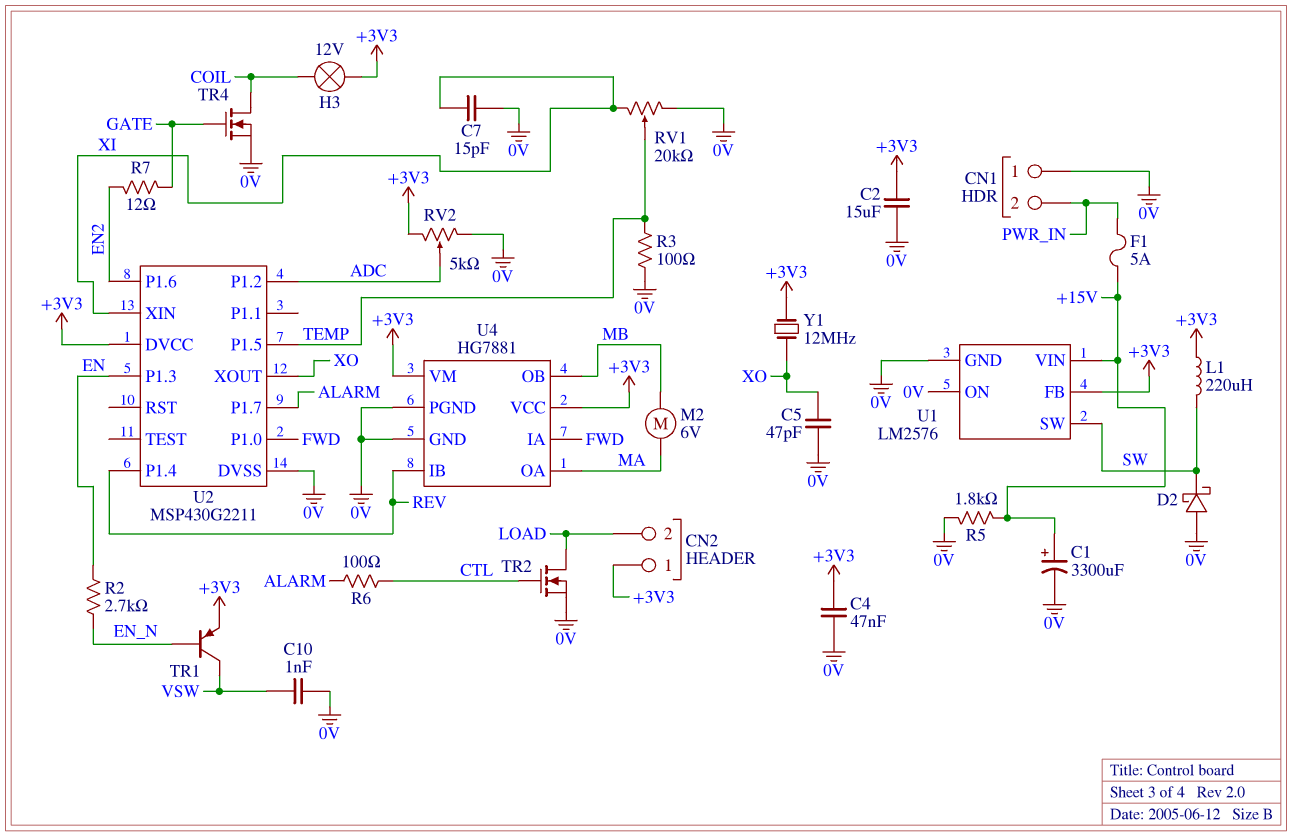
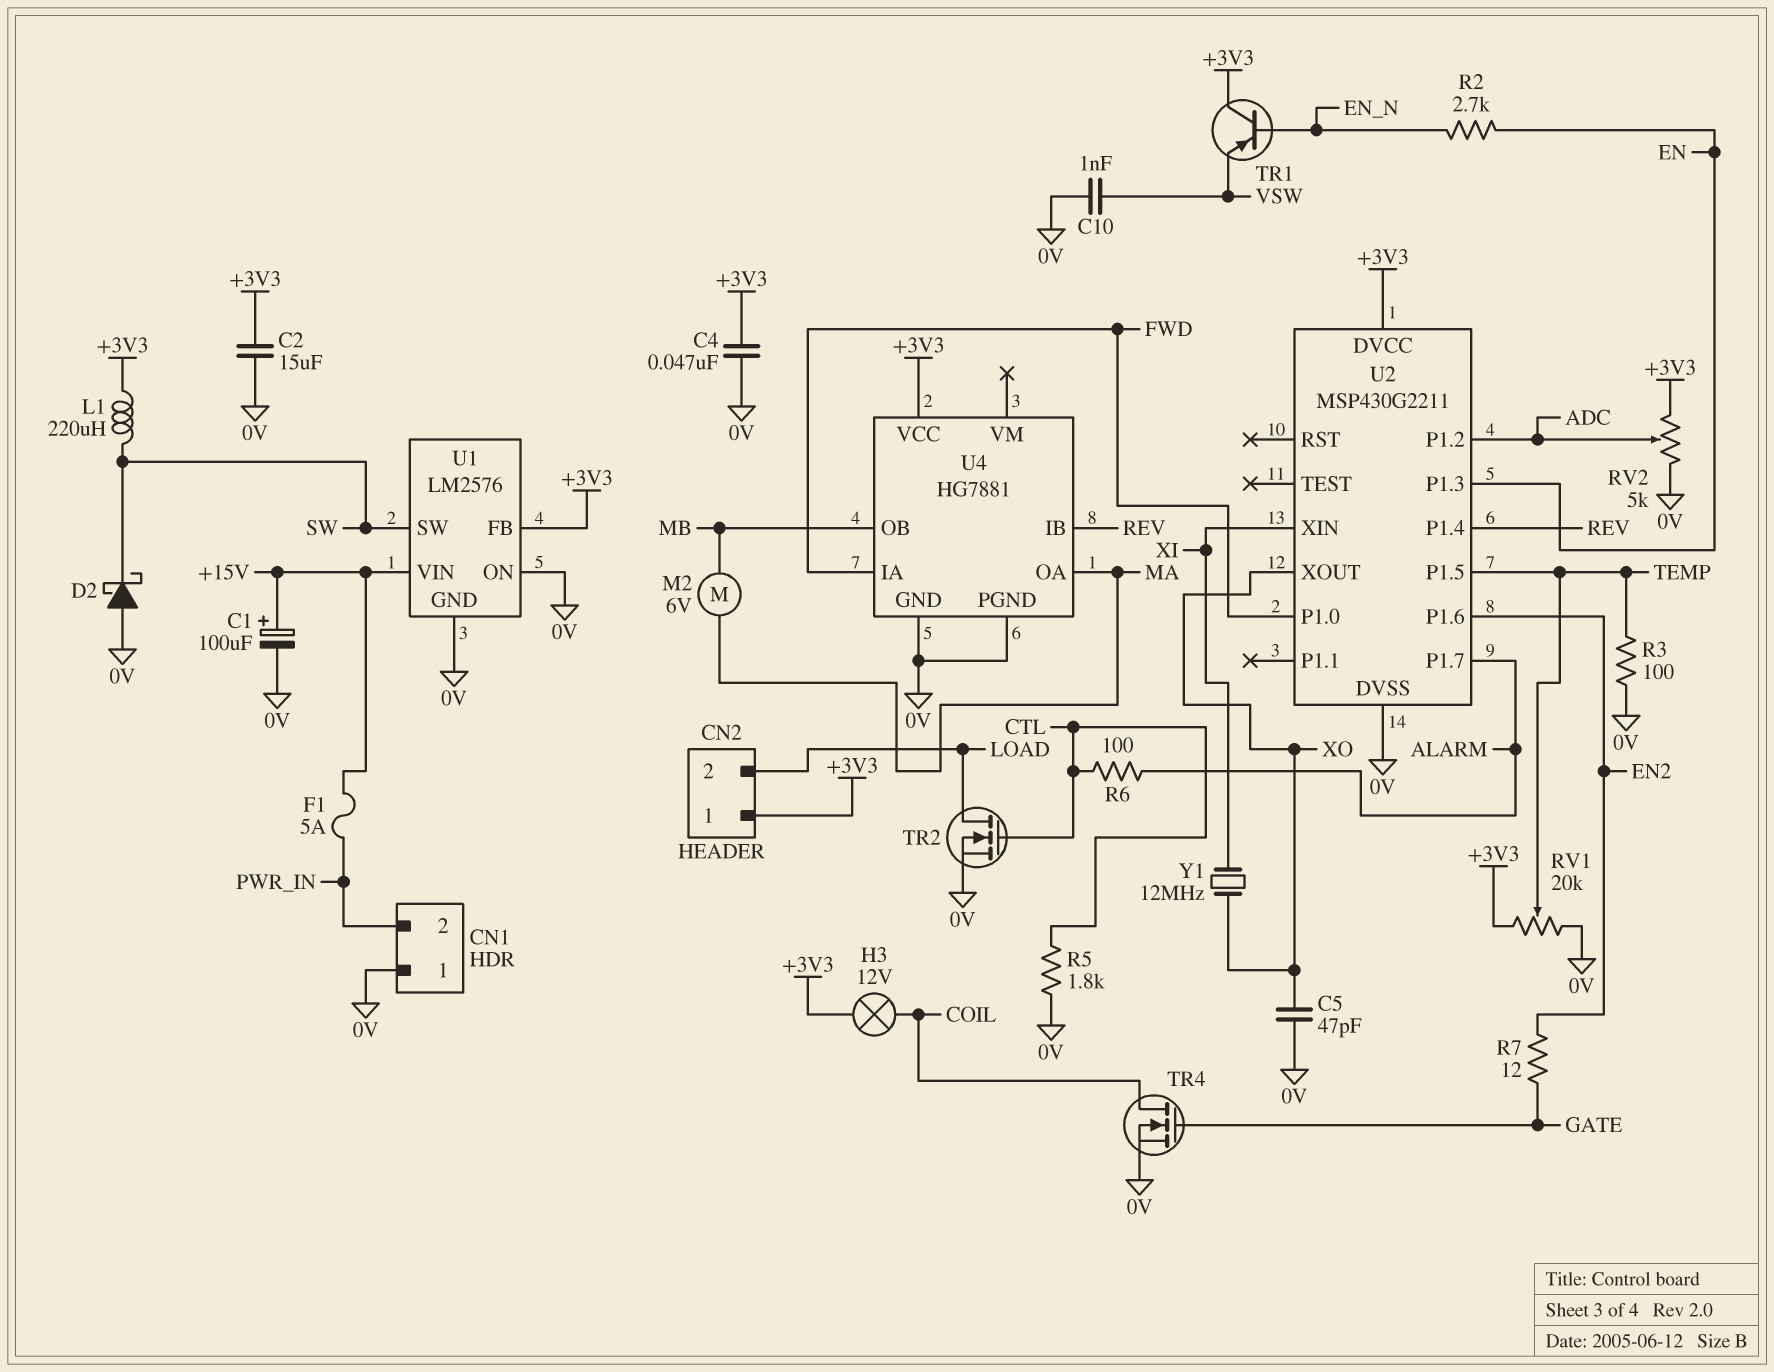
C1: 3300uF (plus +15V, minus 0V) -> 100uF (plus +15V, minus 0V)
C7: 15pF (0V, XI) -> none
R5: 1.8k (+15V, 0V) -> 1.8k (0V, CTL)
RV1: 20k (0V, XI, wiper TEMP) -> 20k (+3V3, 0V, wiper TEMP)
TR1: PNP (B EN_N, C VSW, E +3V3) -> PNP (B EN_N, C +3V3, E VSW)
U4 pin VM: +3V3 -> none
Y1: 12MHz (+3V3, XO) -> 12MHz (XI, XO)

